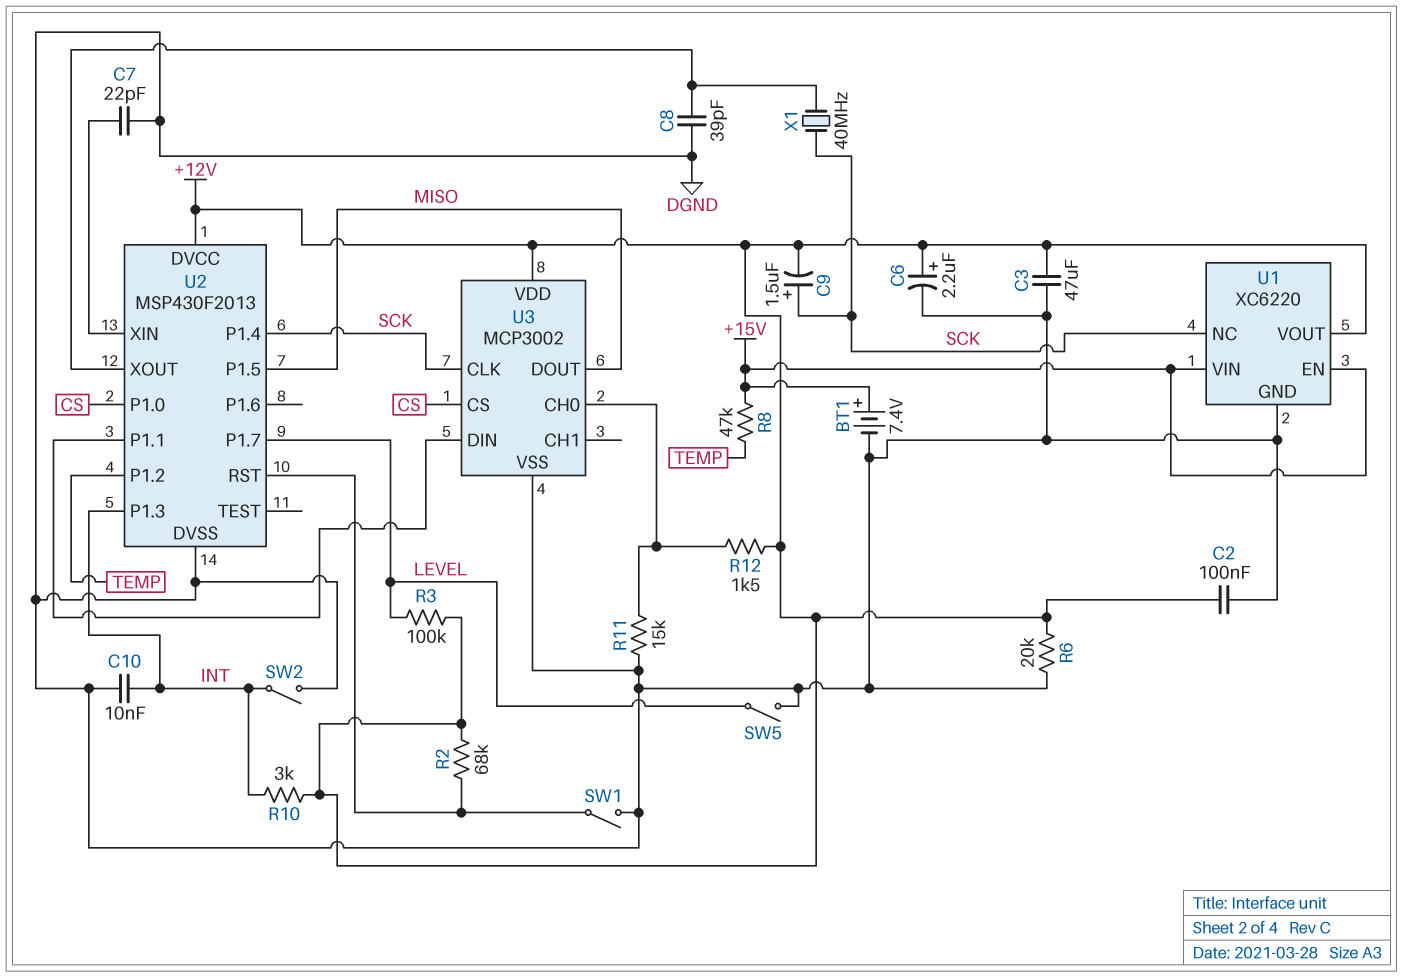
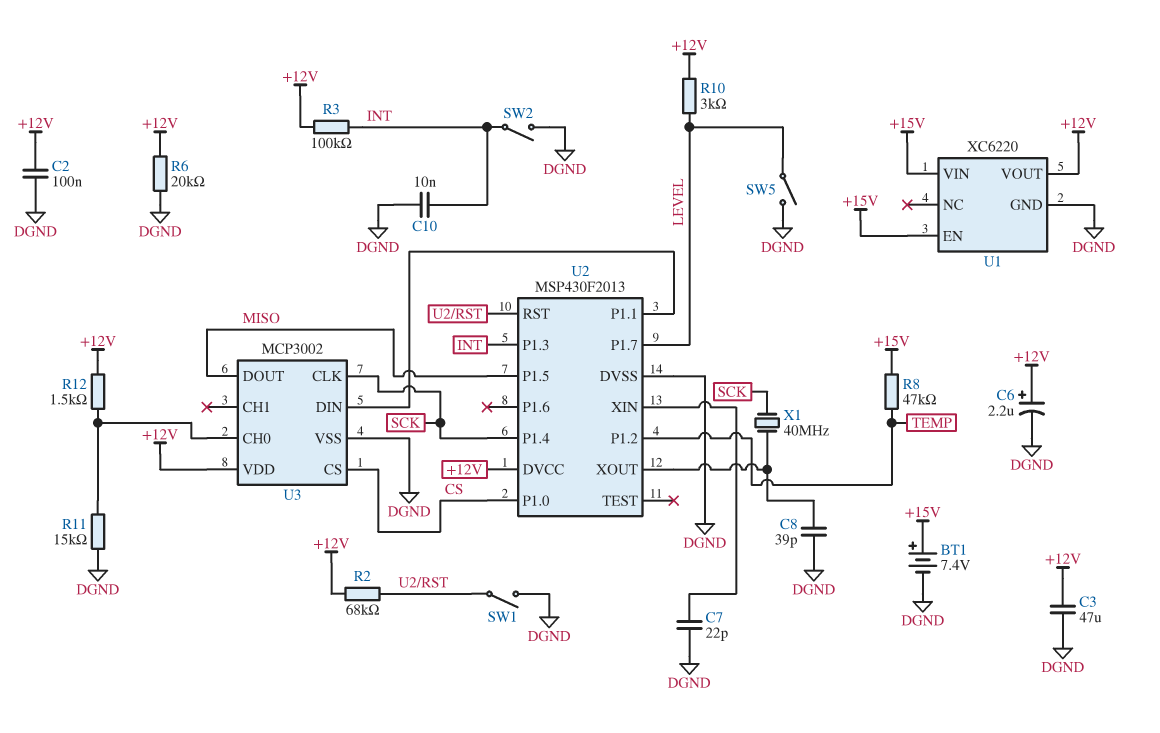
C9: 1.5uF (plus SCK, minus +12V) -> none
R3: 100k (+12V, LEVEL) -> 100k (+12V, INT)
R10: 3k (+12V, INT) -> 3k (+12V, LEVEL)
U1 pin NC: SCK -> none

